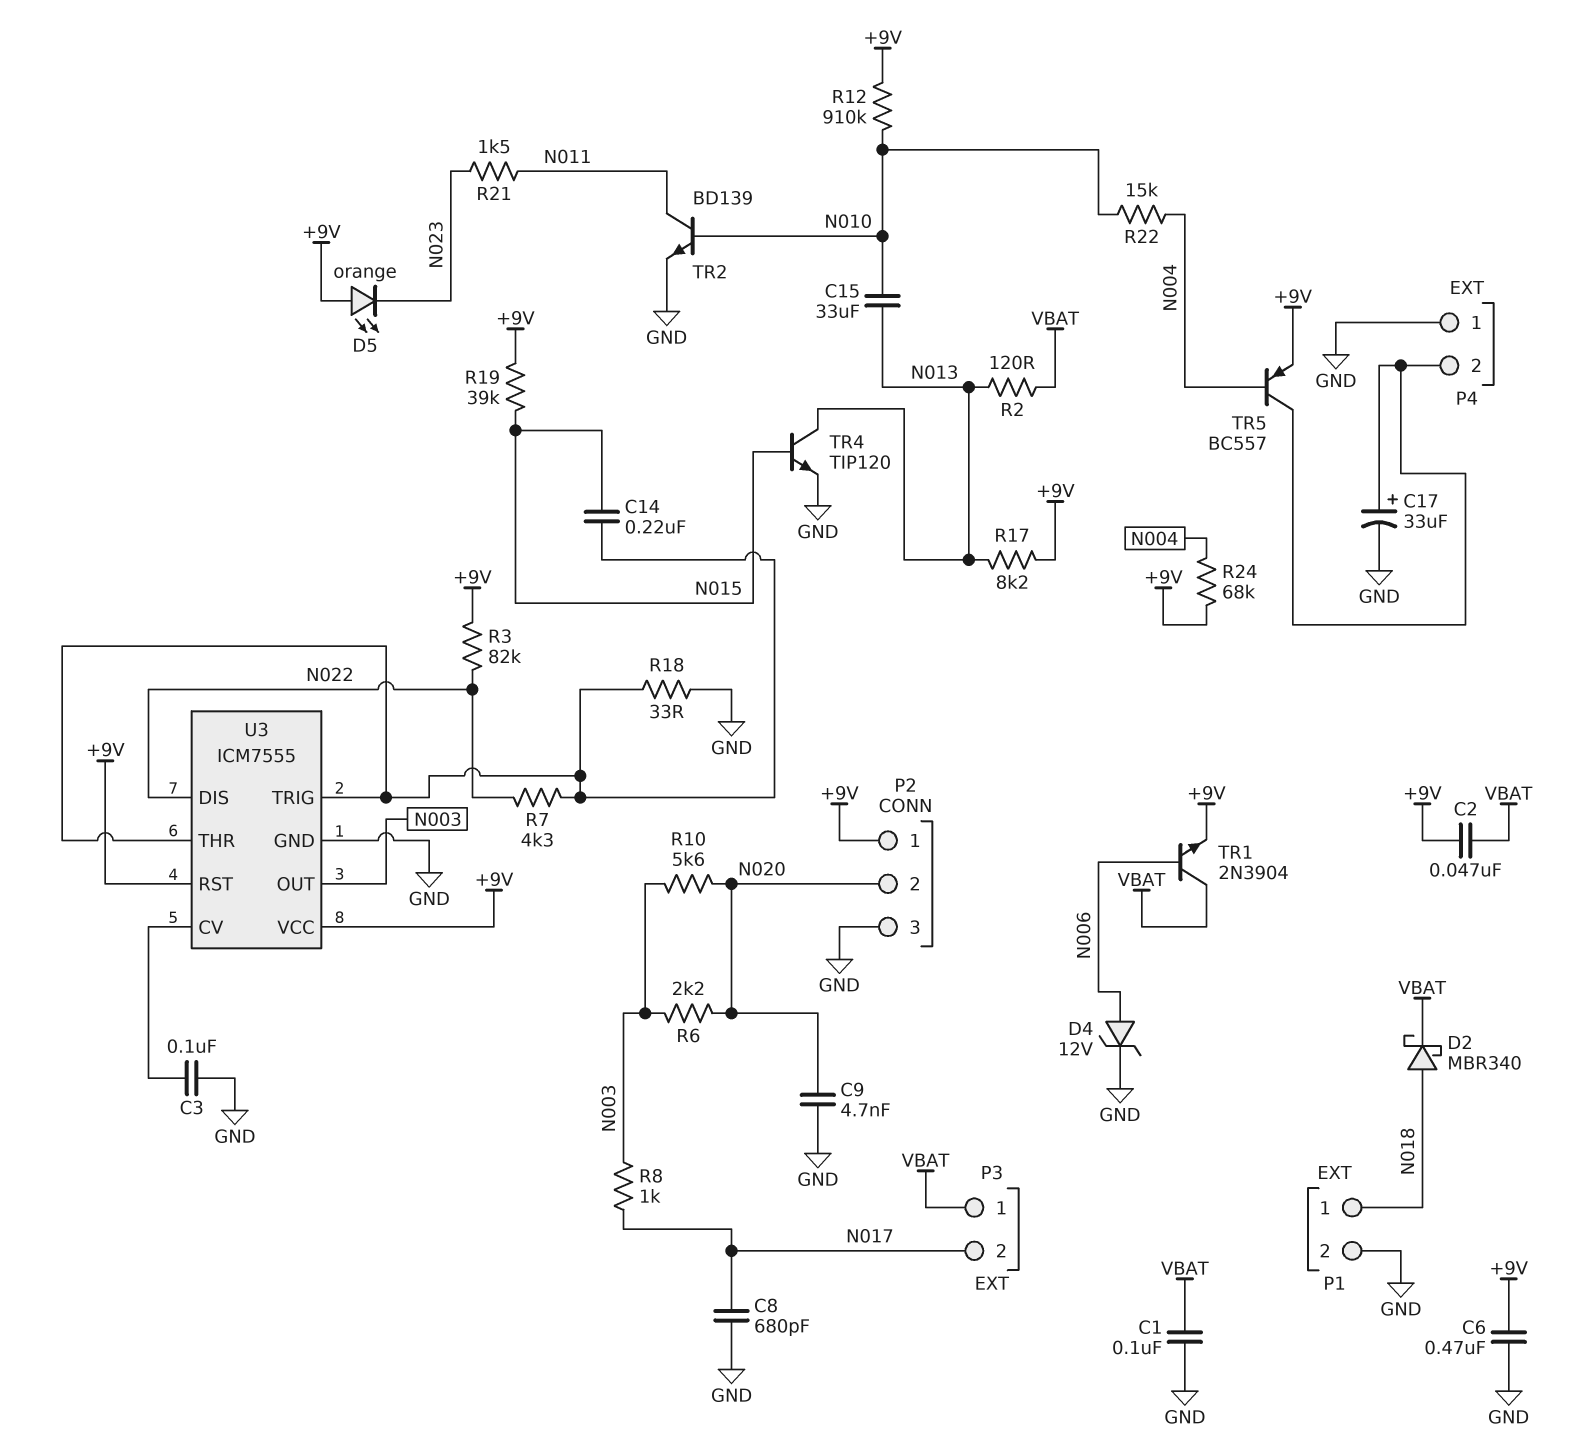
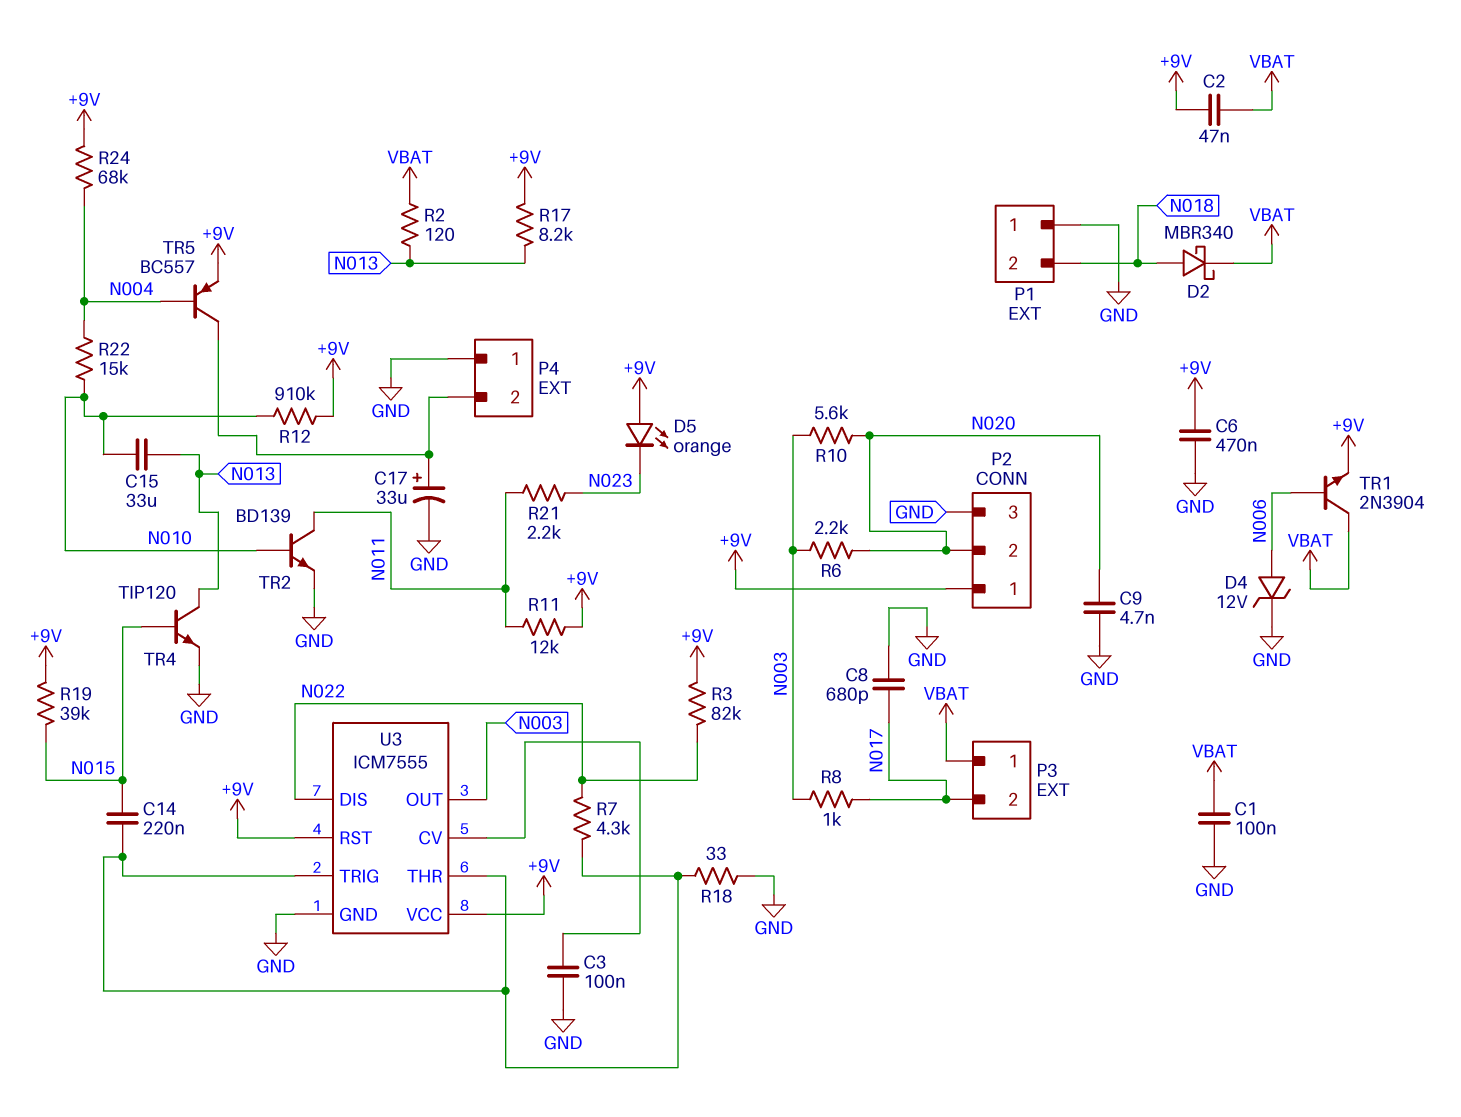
P1 pin 1: N018 -> GND
P1 pin 2: GND -> N018
R11: none -> 12k (+9V, N011)
R21: 1.5k (N011, N023) -> 2.2k (N011, N023)

